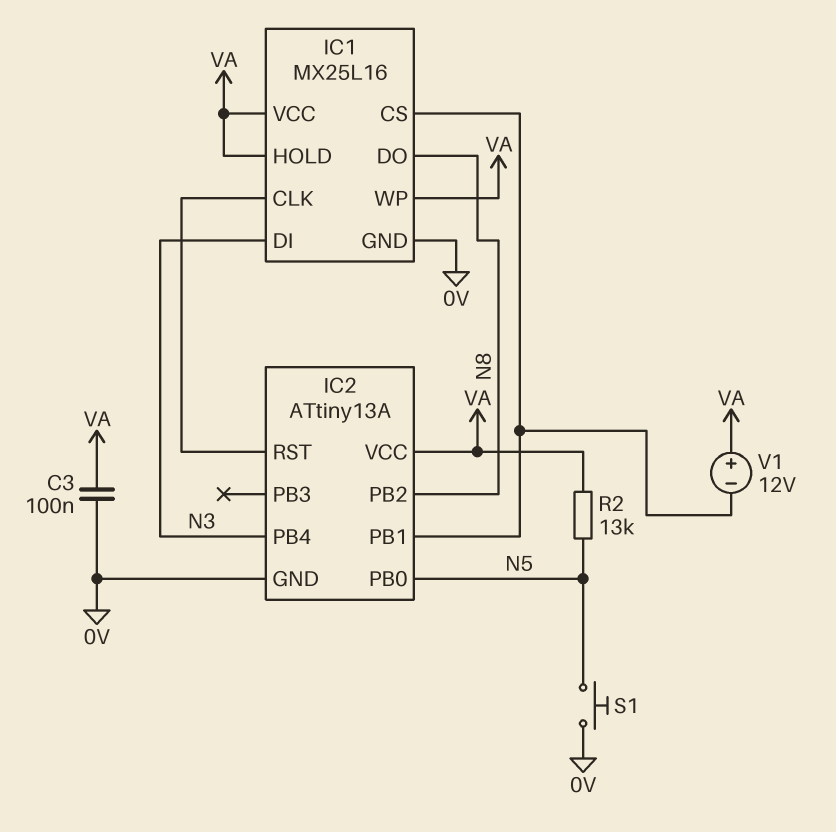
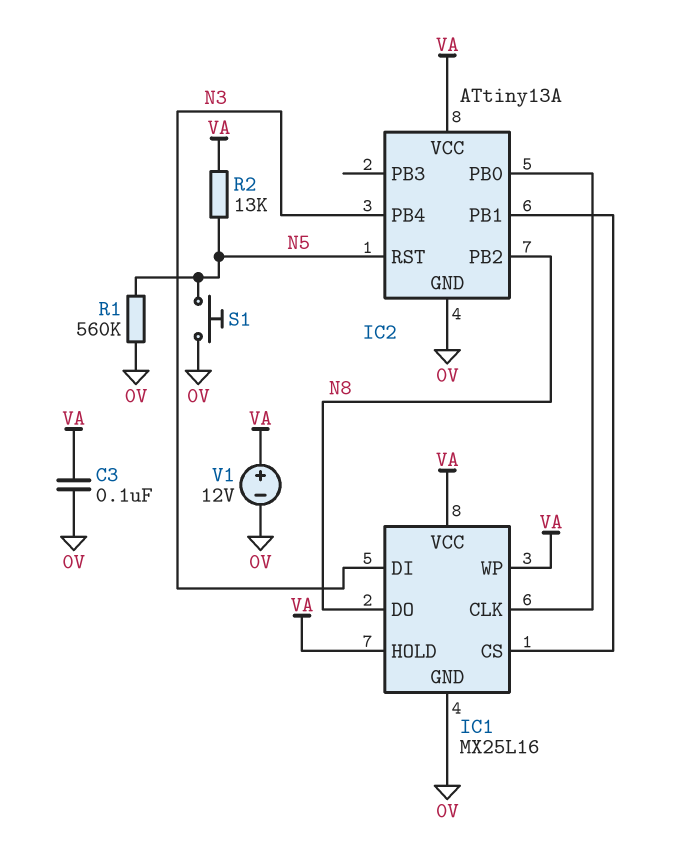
IC2 pin PB0: N5 -> IC1/CLK
IC2 pin RST: IC1/CLK -> N5
R1: none -> 560k (0V, N5)
V1: 12V (plus VA, minus IC1/CS) -> 12V (plus VA, minus 0V)

